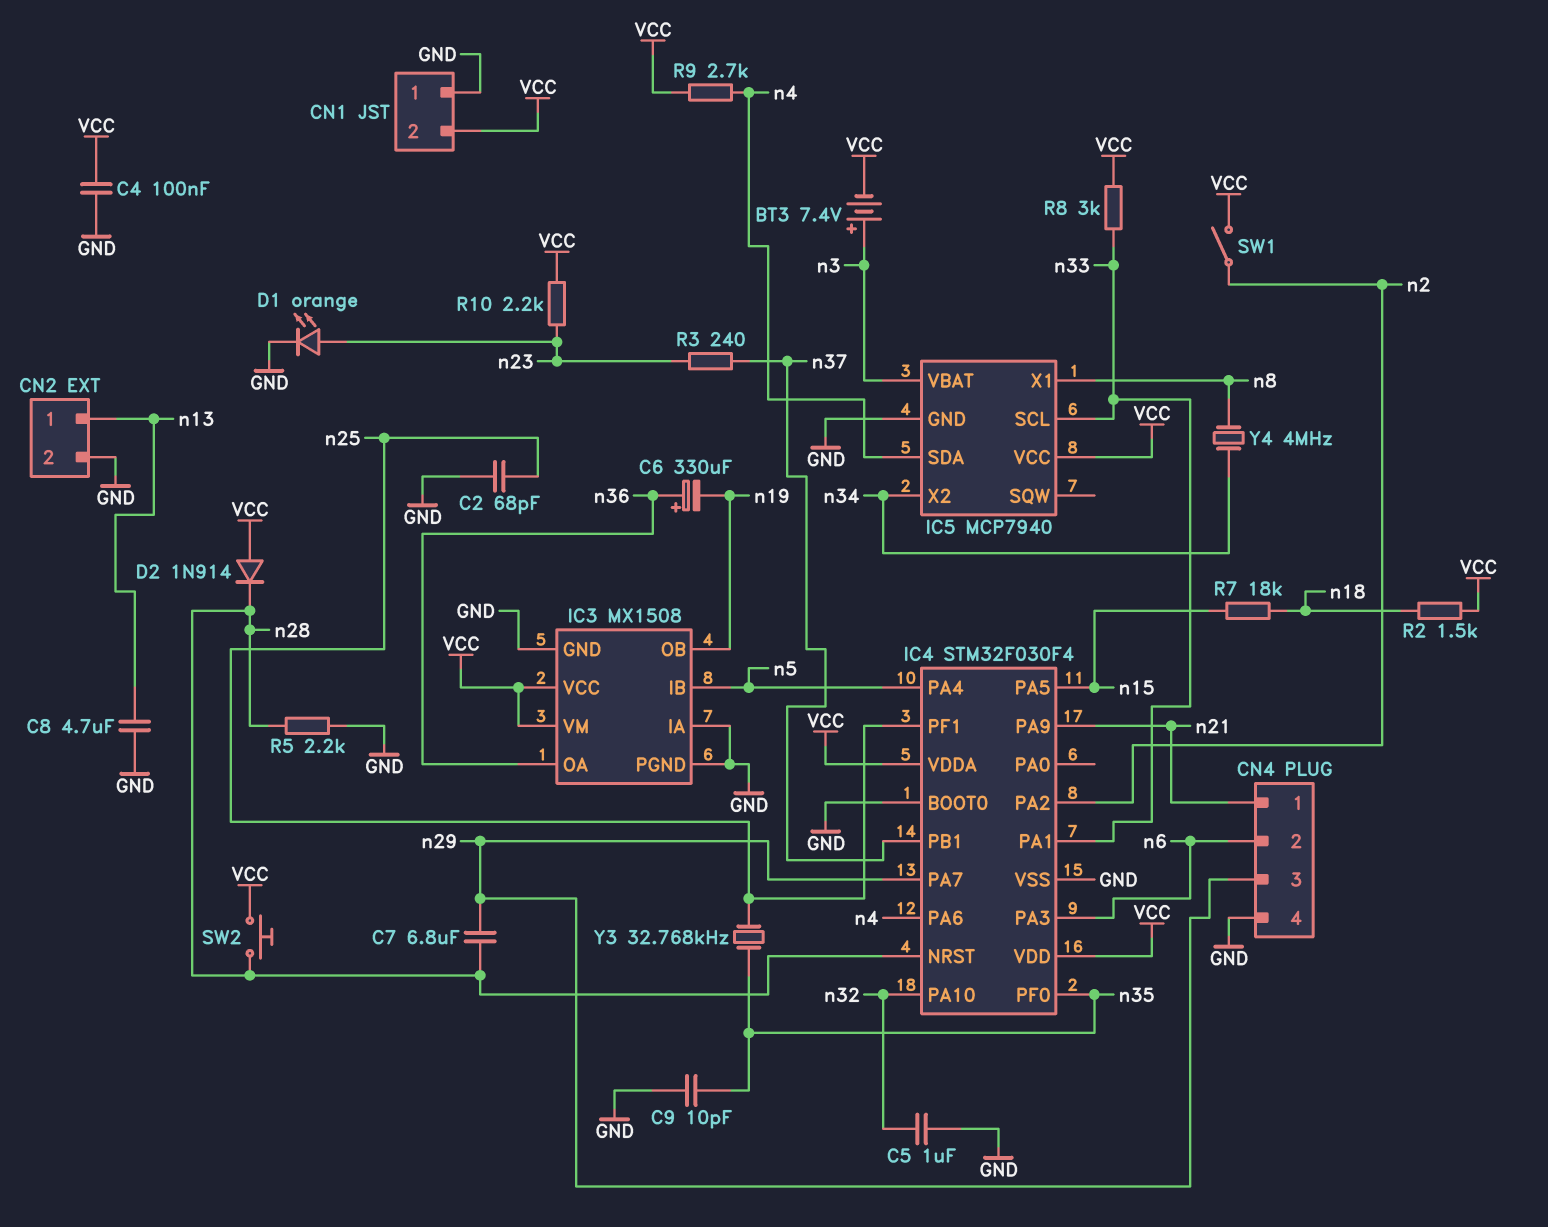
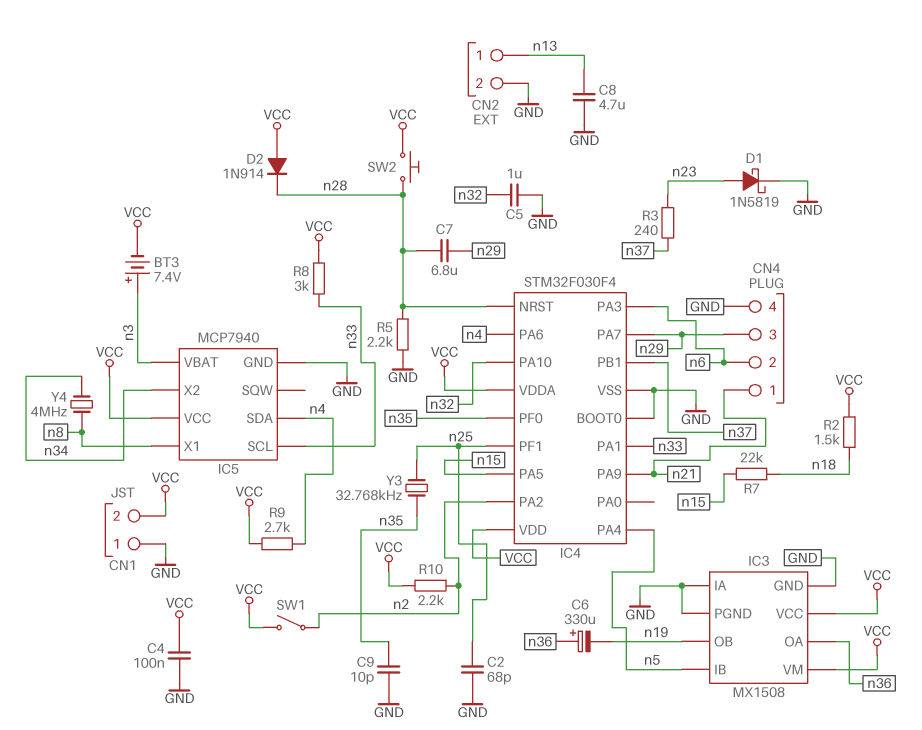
D1: LED orange (A n23, K GND) -> schottky 1N5819 (A n23, K GND)
R7: 18k (n15, n18) -> 22k (n15, n18)
R10: 2.2k (VCC, n23) -> 2.2k (VCC, n2)

